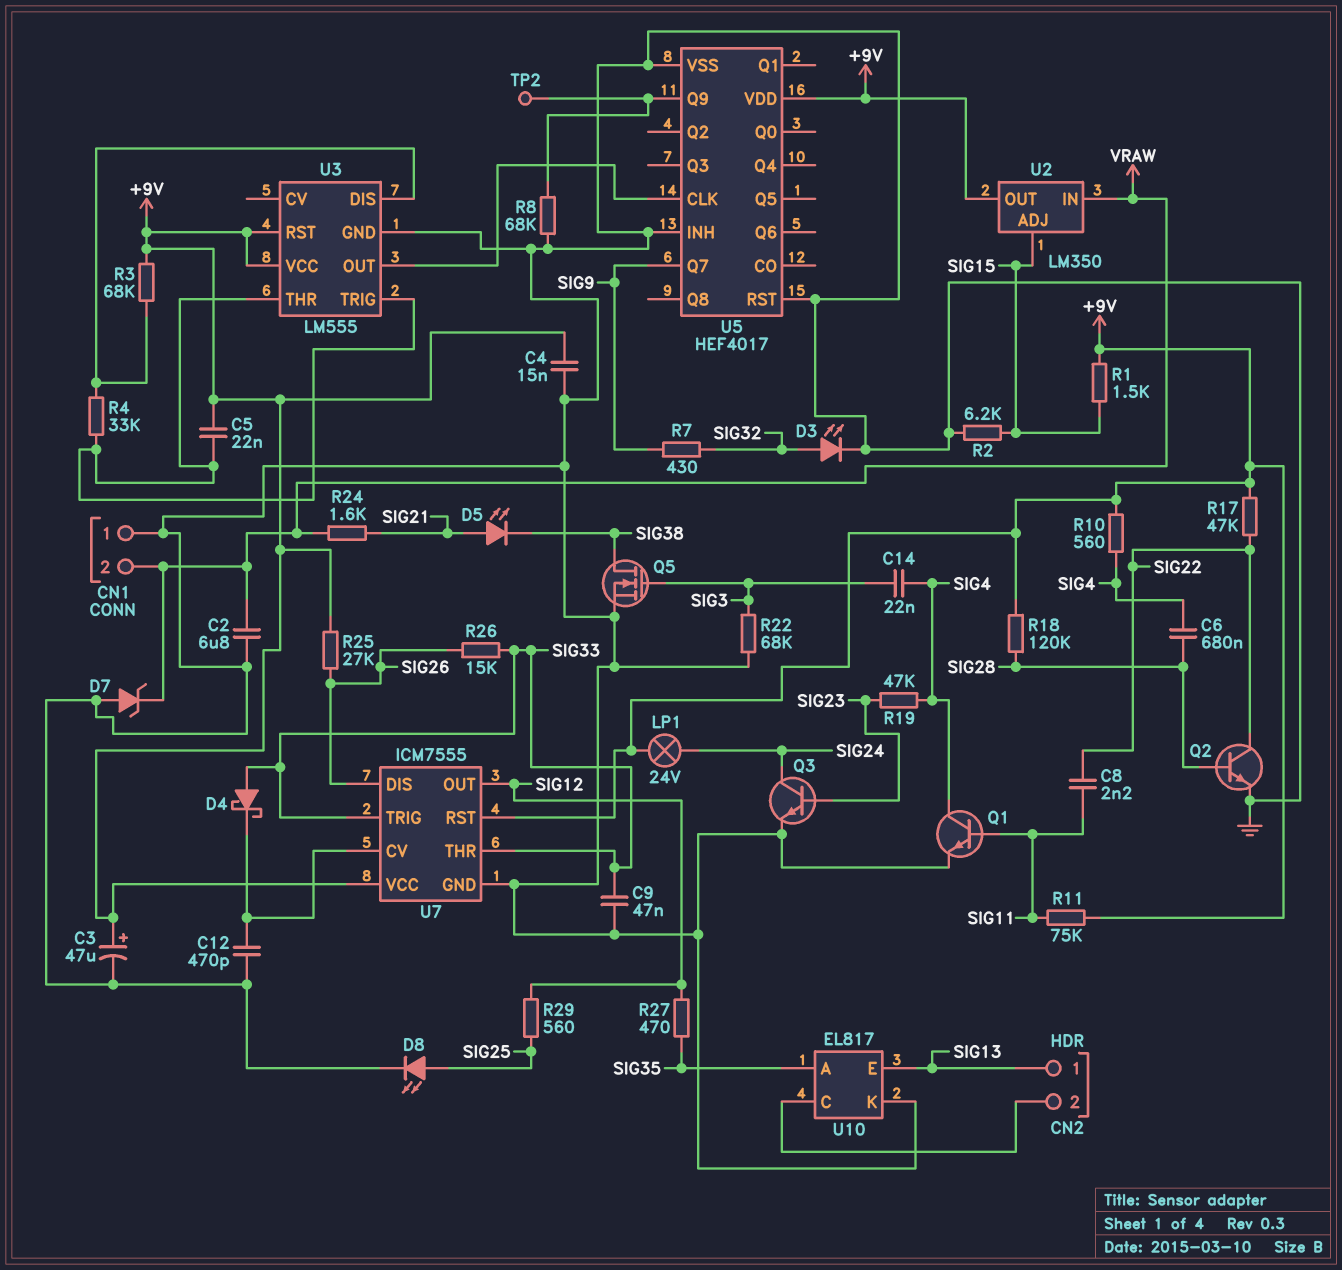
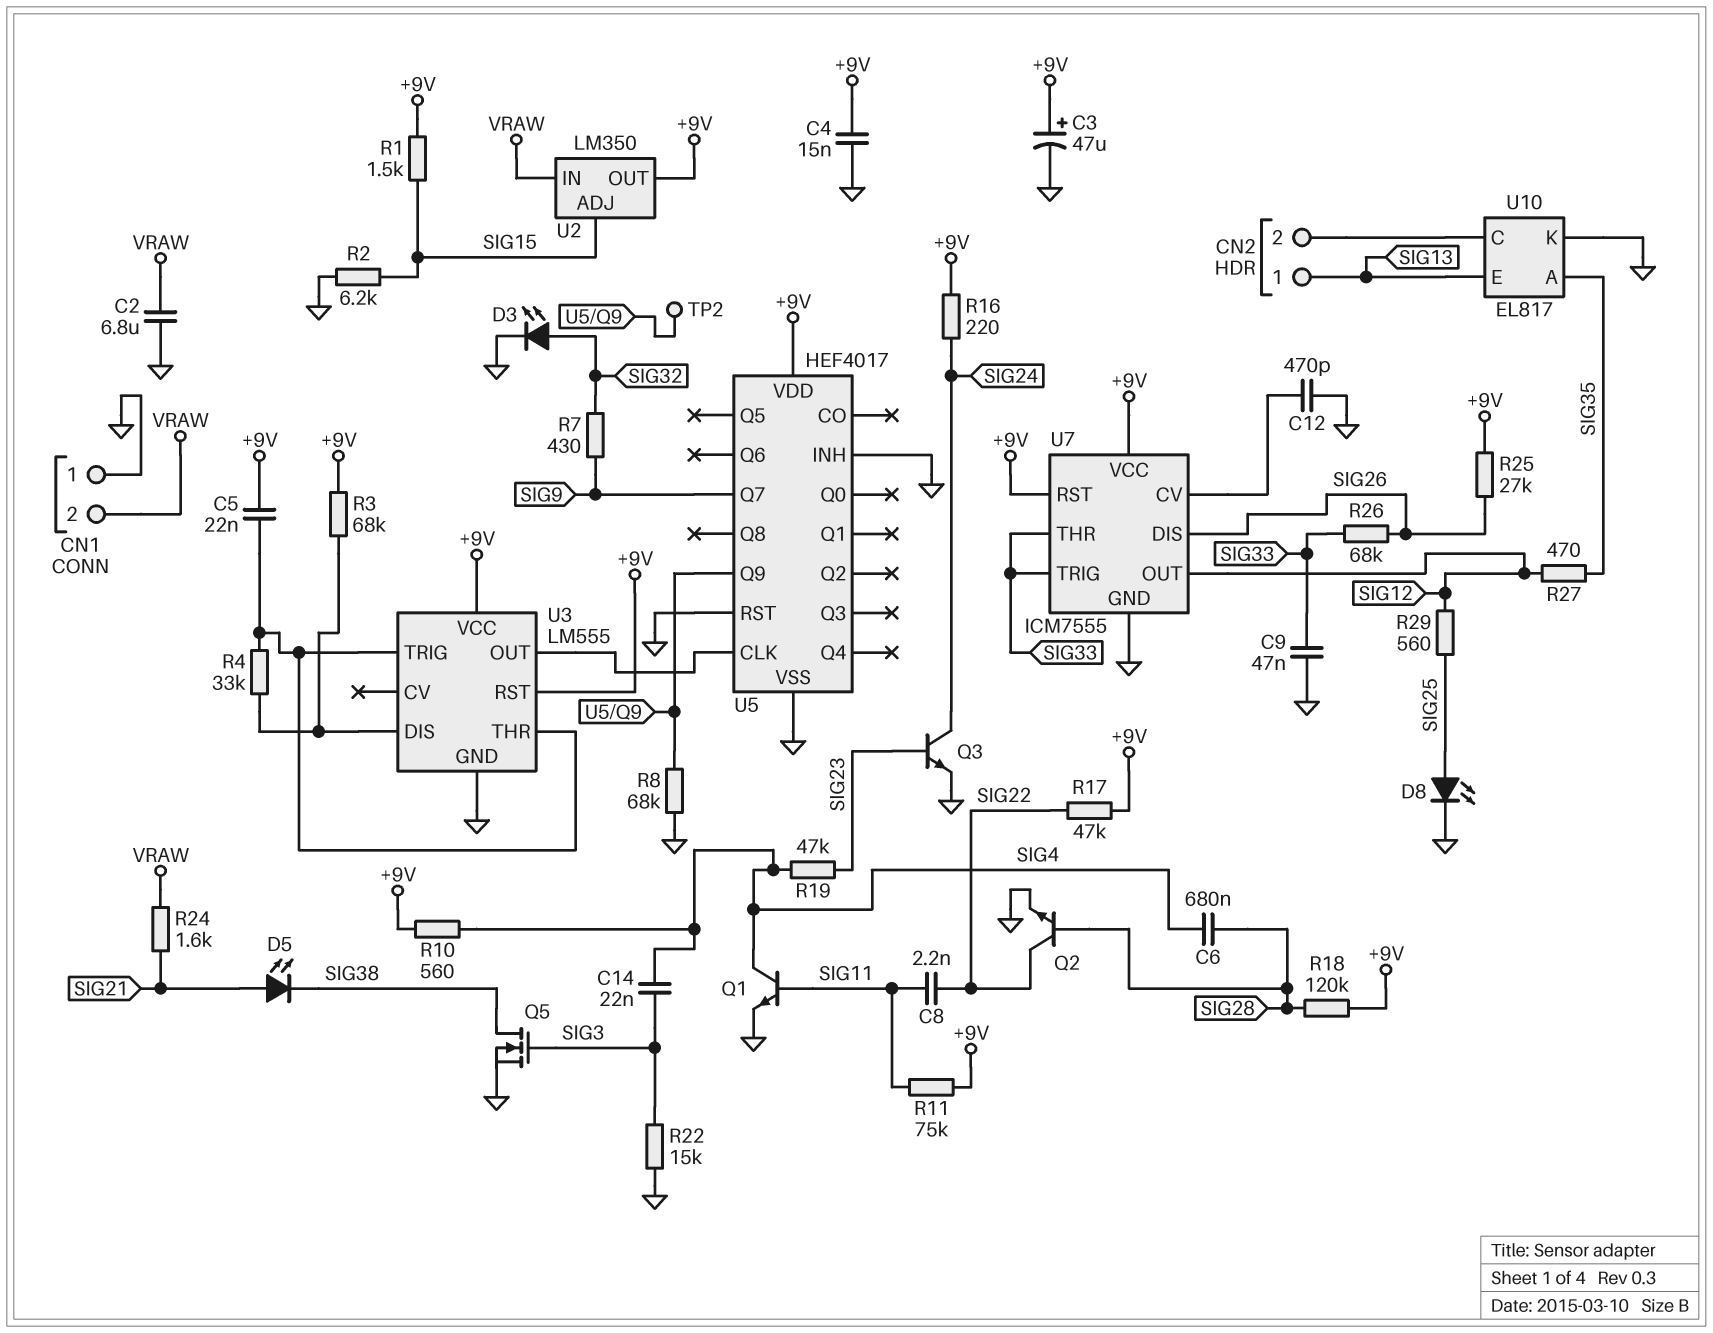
D4: schottky (A SIG33, K U7/CV) -> none
D7: zener (A GND, K VRAW) -> none
LP1: lamp 24V (+9V, SIG24) -> none
R16: none -> 220 (+9V, SIG24)
R22: 68k (GND, SIG3) -> 15k (GND, SIG3)
R26: 15k (SIG26, SIG33) -> 68k (SIG26, SIG33)

